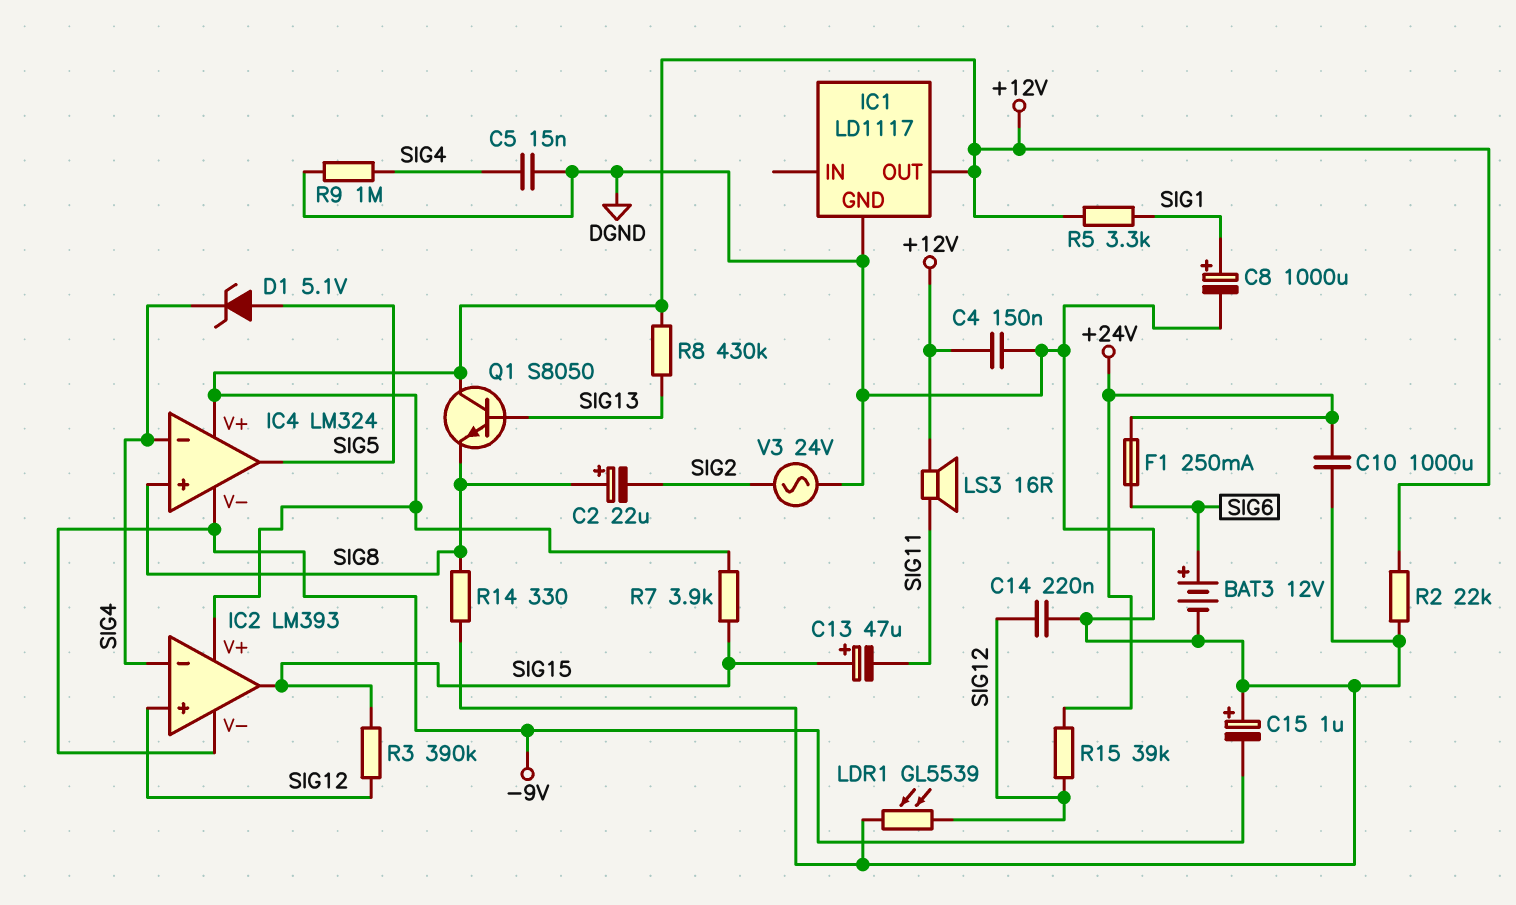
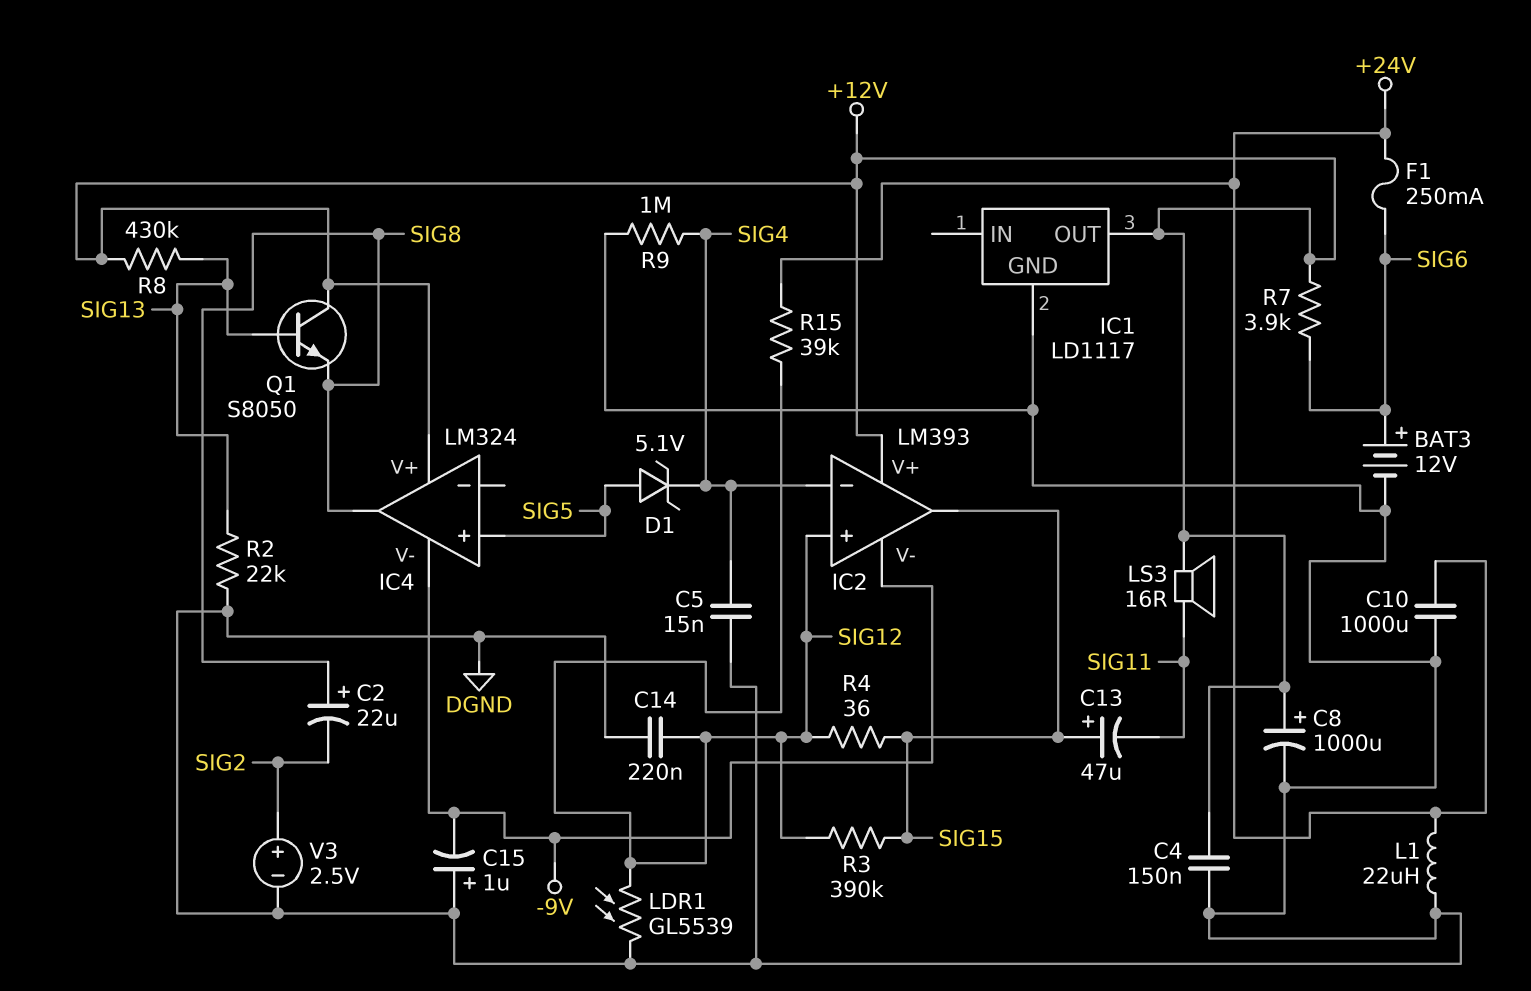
C8: 1000uF (plus SIG1, minus DGND) -> 1000uF (plus +12V, minus DGND)
IC4 pin in+: SIG8 -> SIG5
IC4 pin in-: SIG4 -> none
IC4 pin out: SIG5 -> SIG8
L1: none -> 22uH (+24V, DGND)
R2: 22k (+12V, DGND) -> 22k (DGND, SIG13)
R4: none -> 36 (SIG12, SIG15)
R5: 3.3k (+12V, SIG1) -> none
R7: 3.9k (+12V, SIG15) -> 3.9k (+12V, SIG6)
R14: 330 (DGND, SIG8) -> none
V3: AC 24V (DGND, SIG2) -> 2.5V (plus SIG2, minus DGND)

